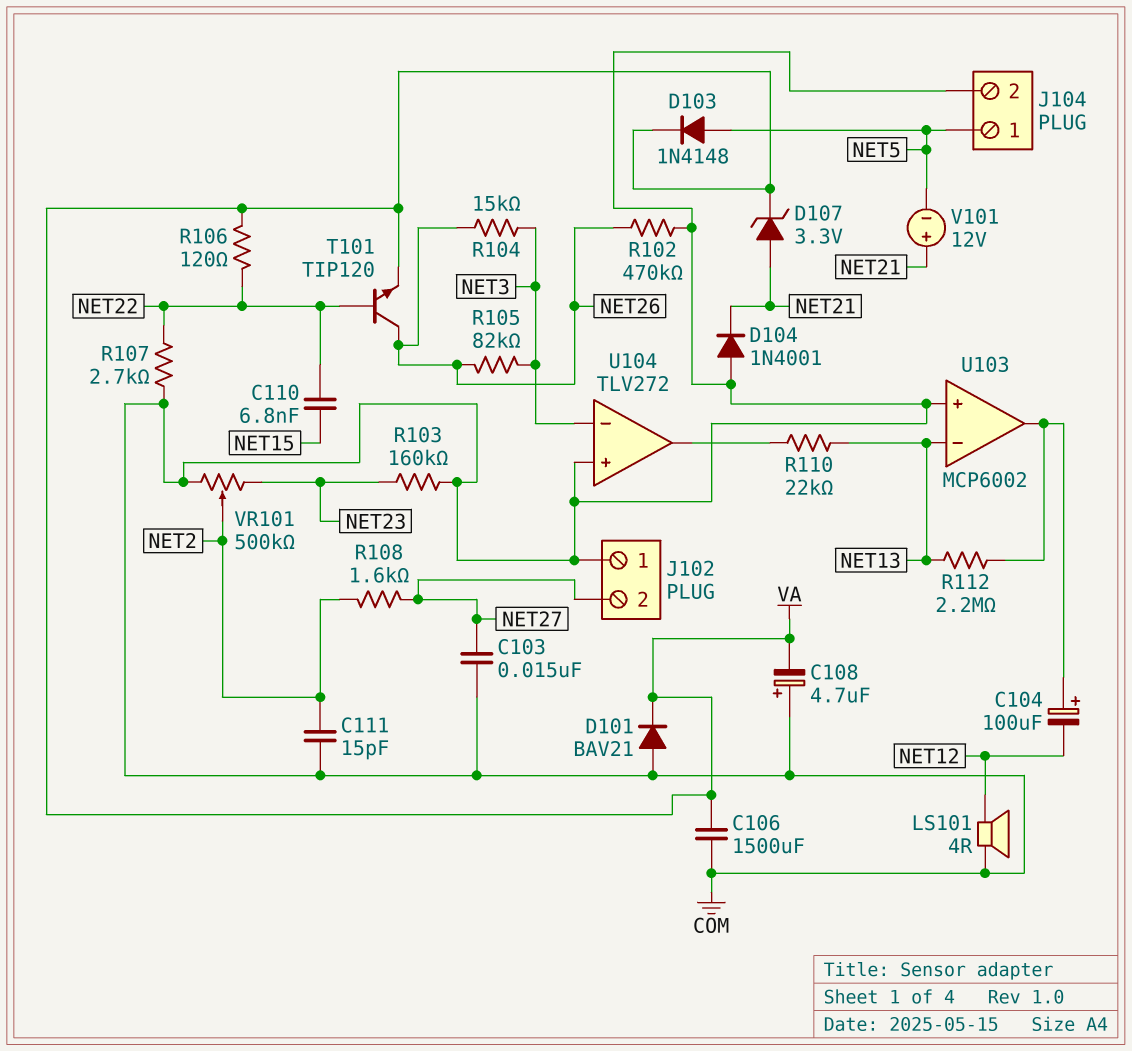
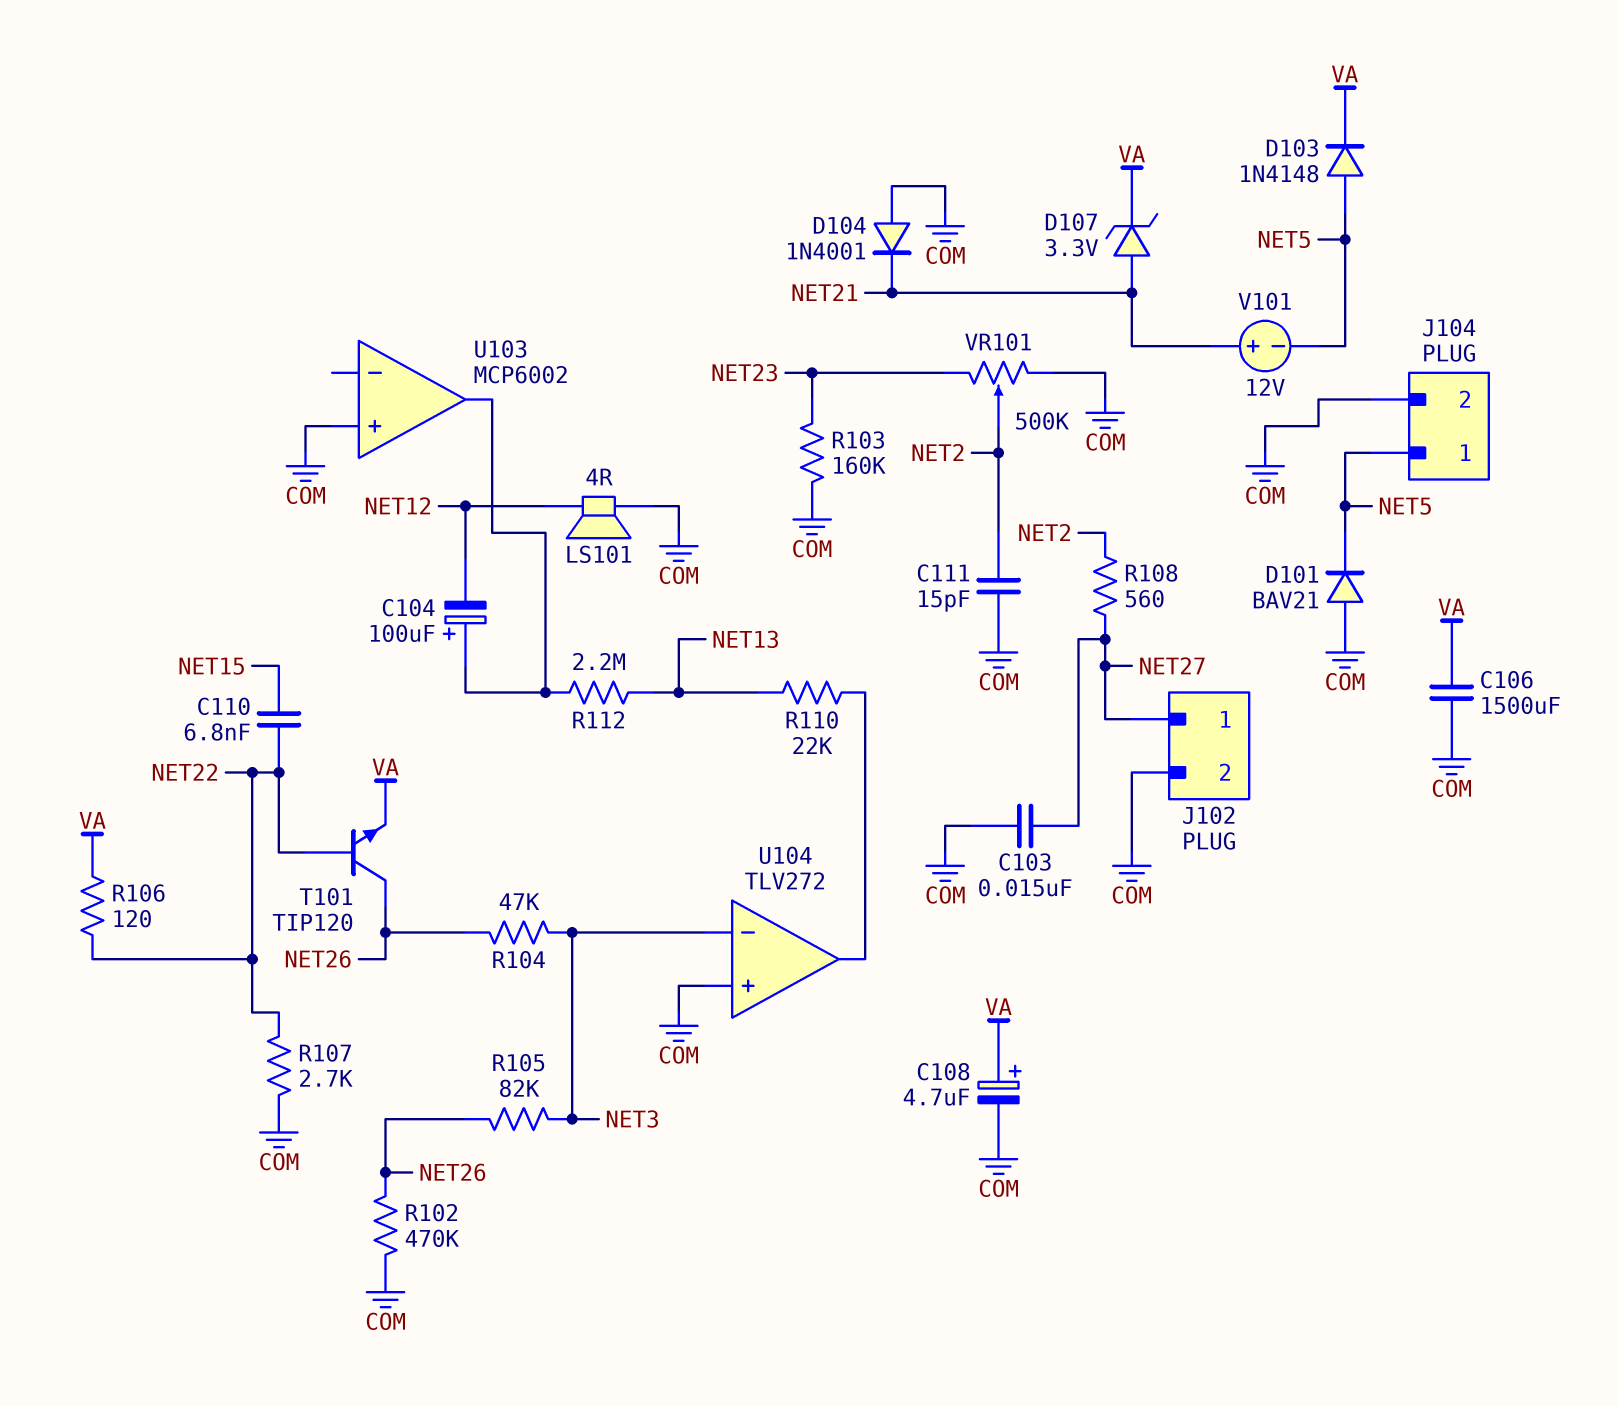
C108: 4.7uF (plus COM, minus VA) -> 4.7uF (plus VA, minus COM)
D101: diode BAV21 (A COM, K VA) -> diode BAV21 (A COM, K NET5)
J102 pin 1: COM -> NET27
J102 pin 2: NET27 -> COM
R104: 15k (NET3, NET26) -> 47k (NET3, NET26)
R108: 1.6k (NET2, NET27) -> 560 (NET2, NET27)
U103 pin in-: NET13 -> none

